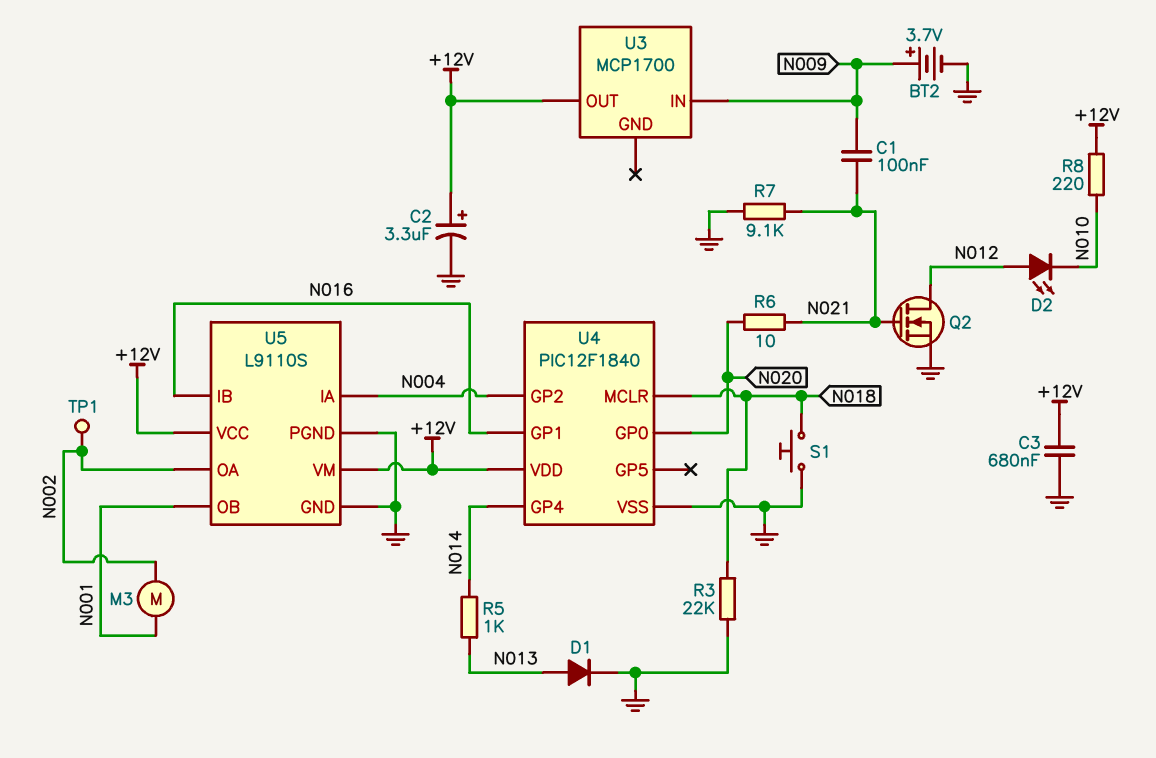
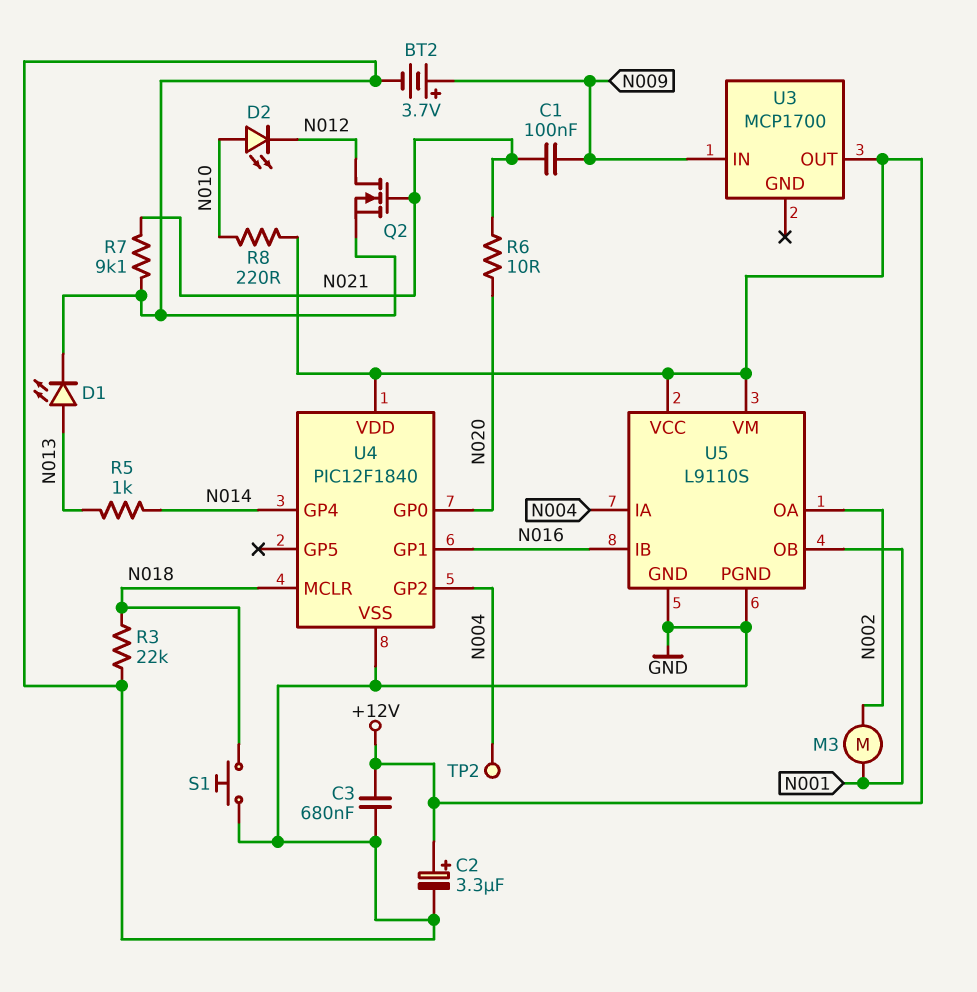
D1: diode (A N013, K GND) -> LED (A N013, K GND)
D2: LED (A N012, K N010) -> LED (A N010, K N012)
TP1: test point (N002) -> none
TP2: none -> test point (N004)

